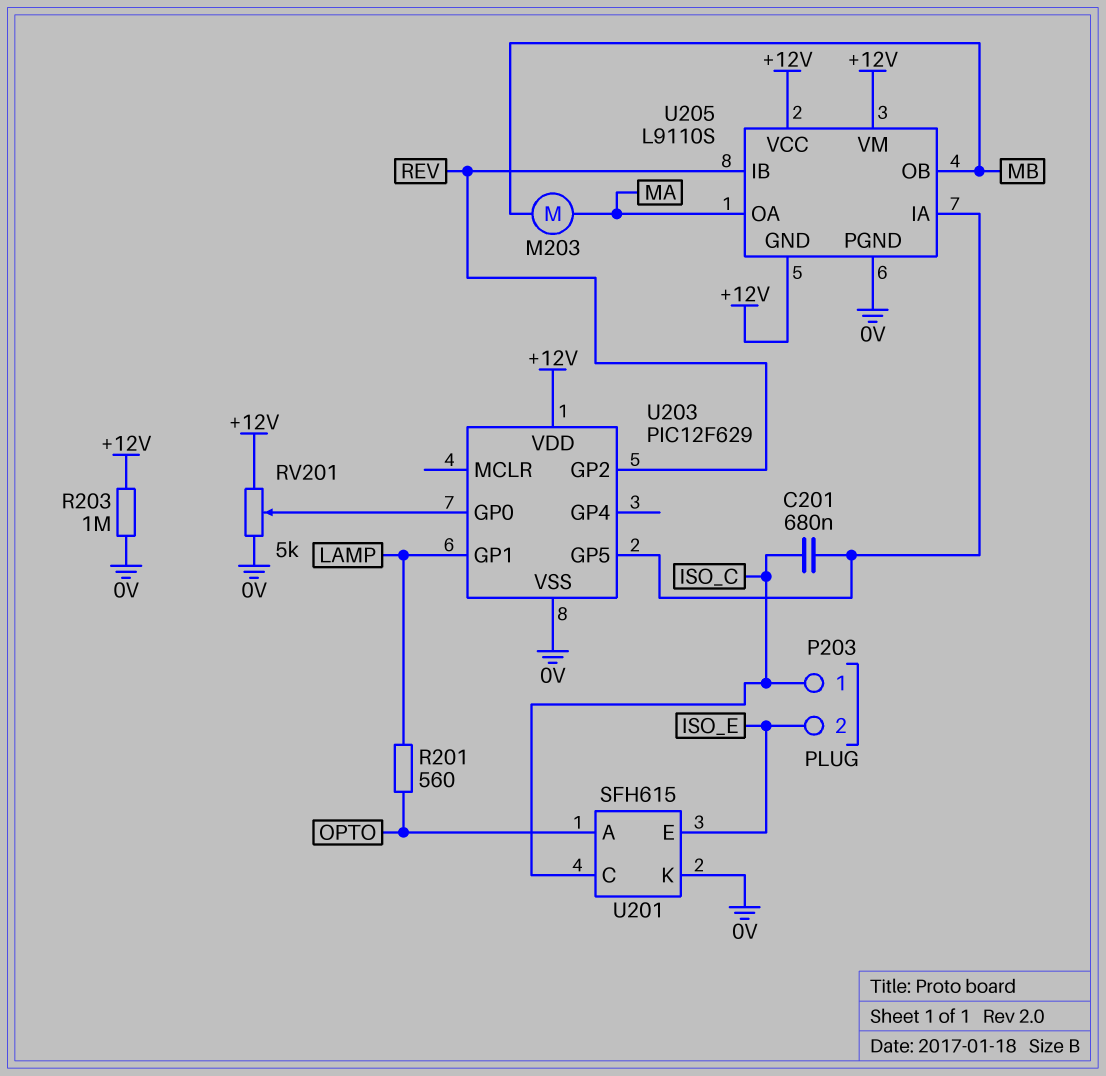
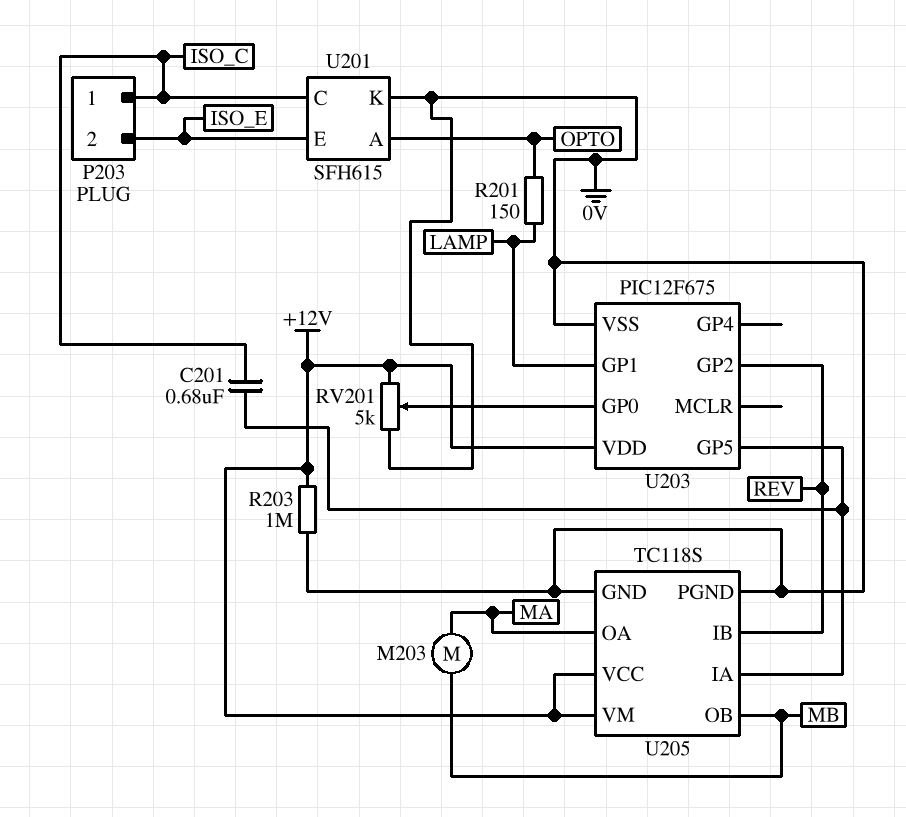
R201: 560 (LAMP, OPTO) -> 150 (LAMP, OPTO)
U203: PIC12F629 -> PIC12F675
U205: L9110S -> TC118S
U205 pin GND: +12V -> 0V

